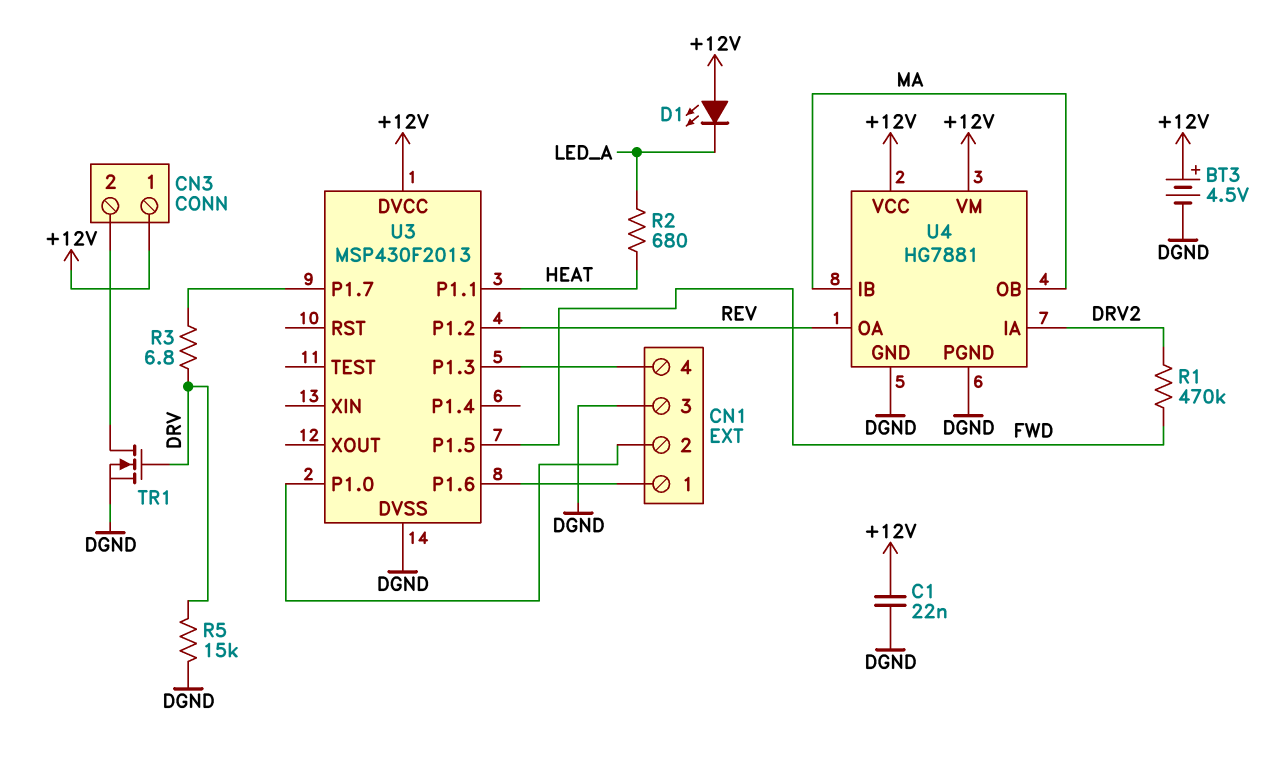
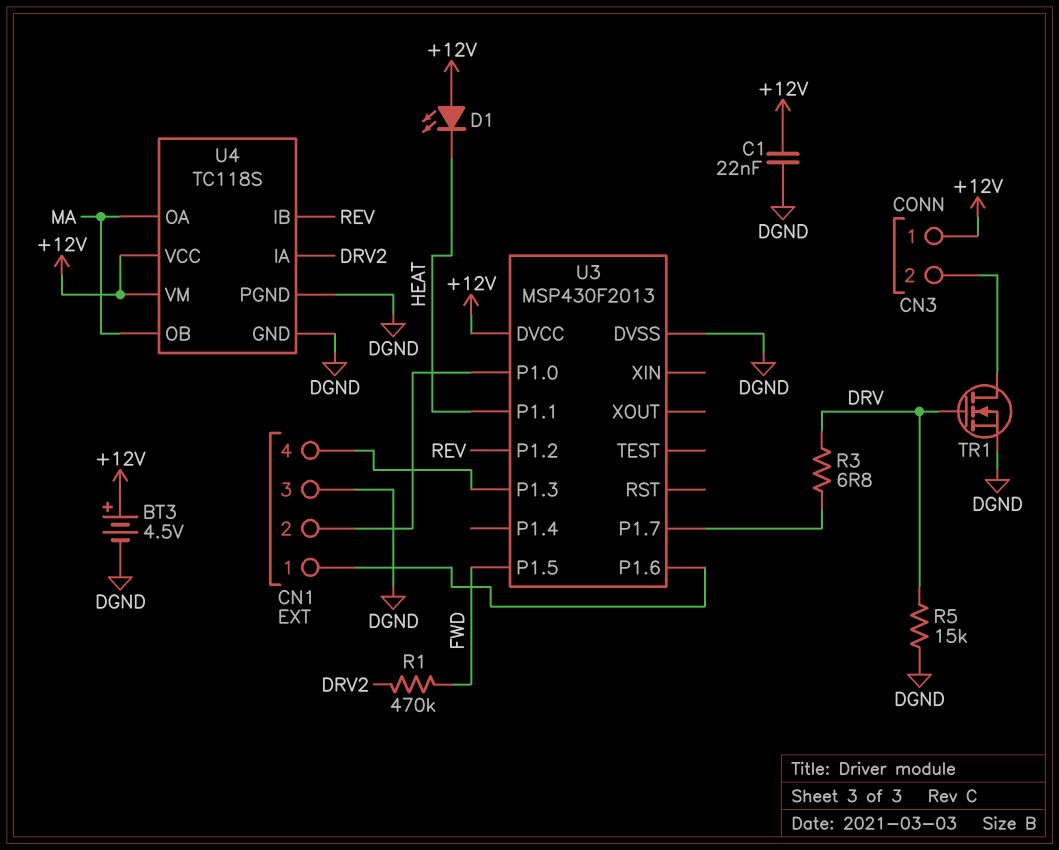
D1: LED (A +12V, K LED_A) -> LED (A +12V, K HEAT)
R2: 680 (HEAT, LED_A) -> none
U4: HG7881 -> TC118S
U4 pin IB: MA -> REV
U4 pin OA: REV -> MA

